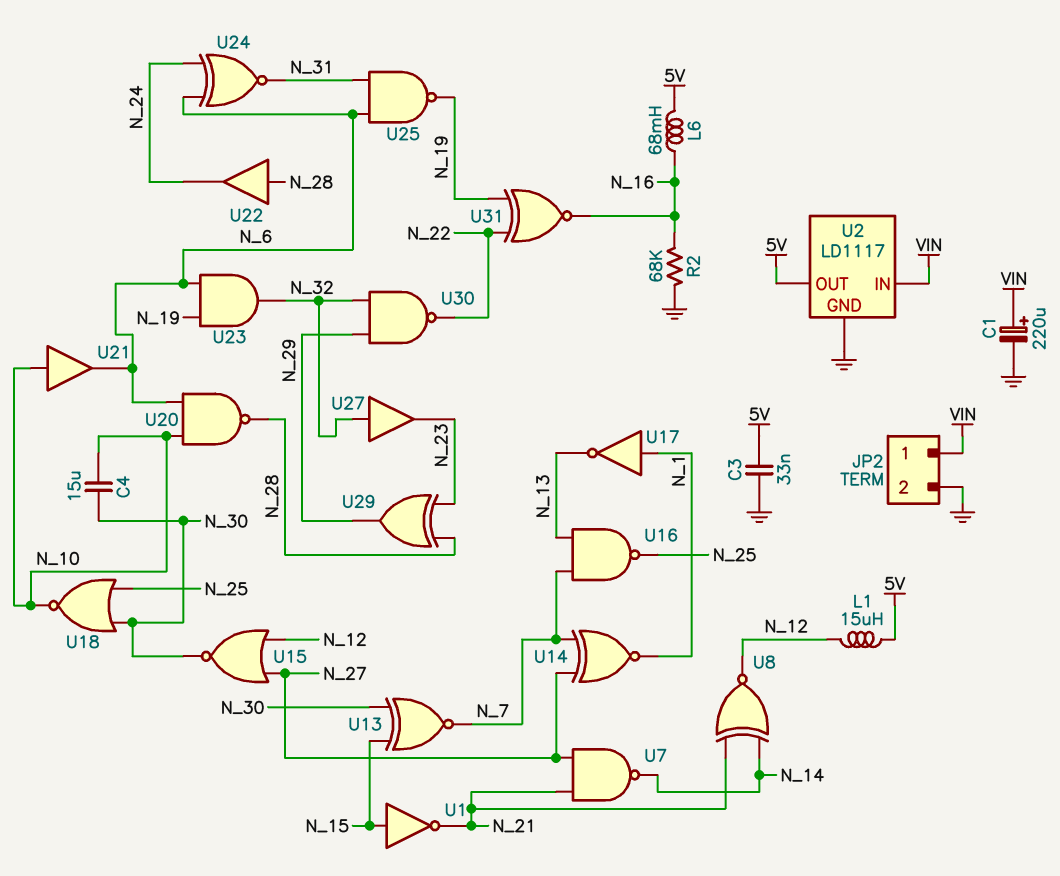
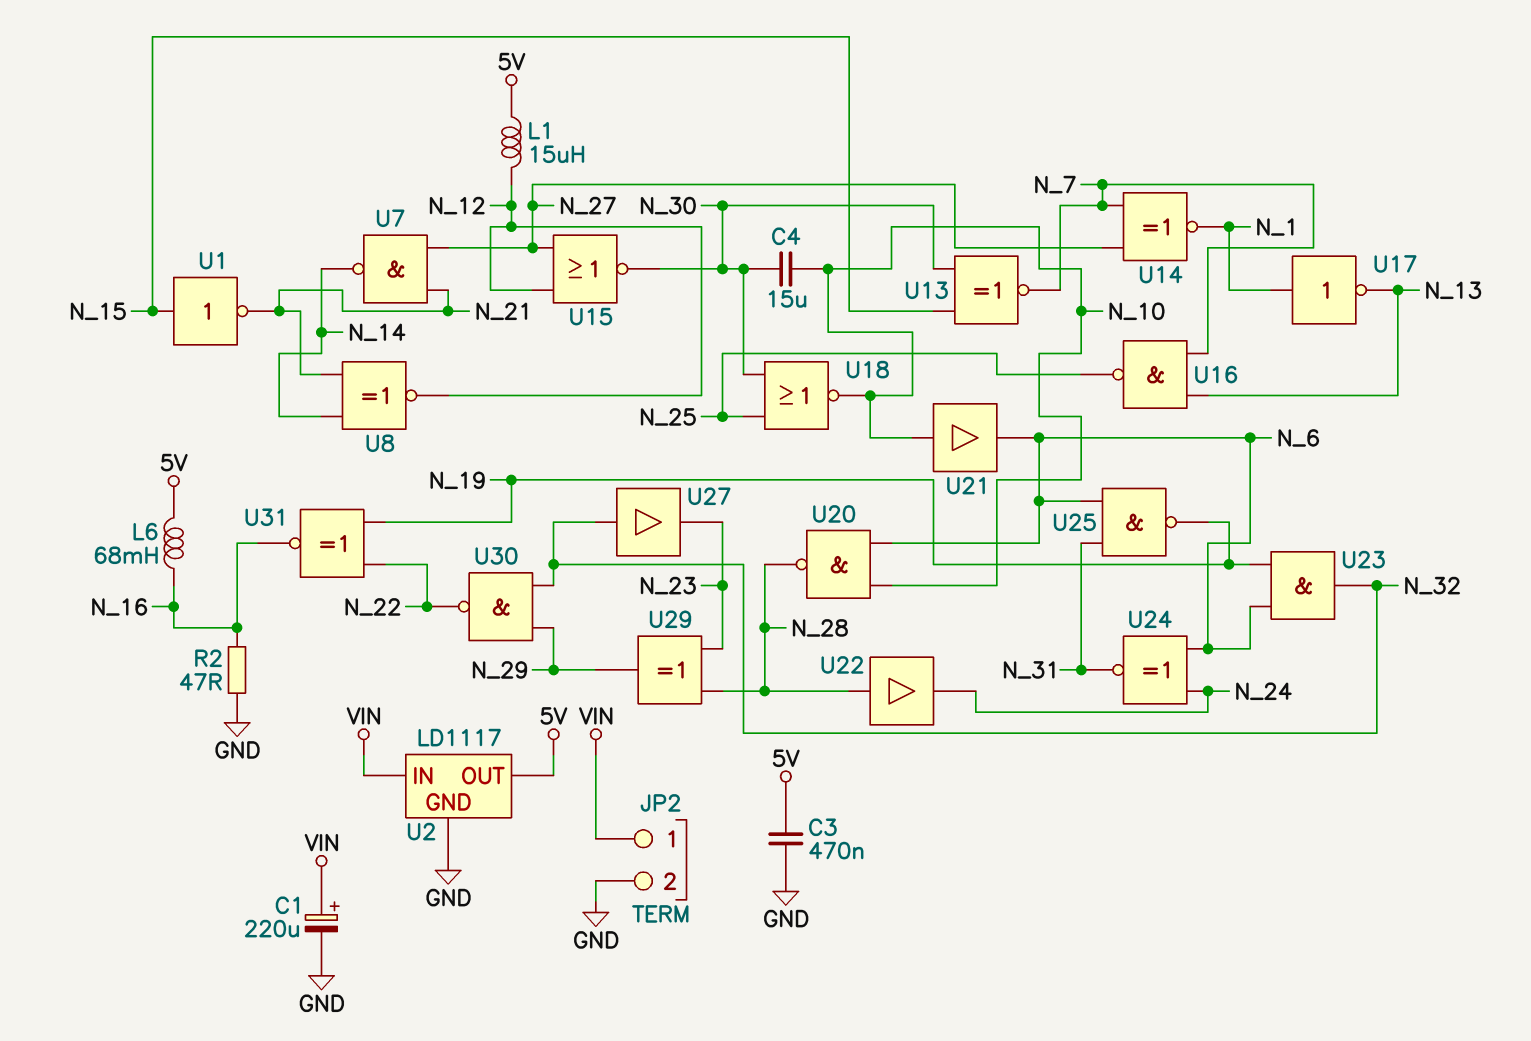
C3: 33nF (5V, GND) -> 470nF (5V, GND)
R2: 68k (GND, N_16) -> 47 (GND, N_16)

